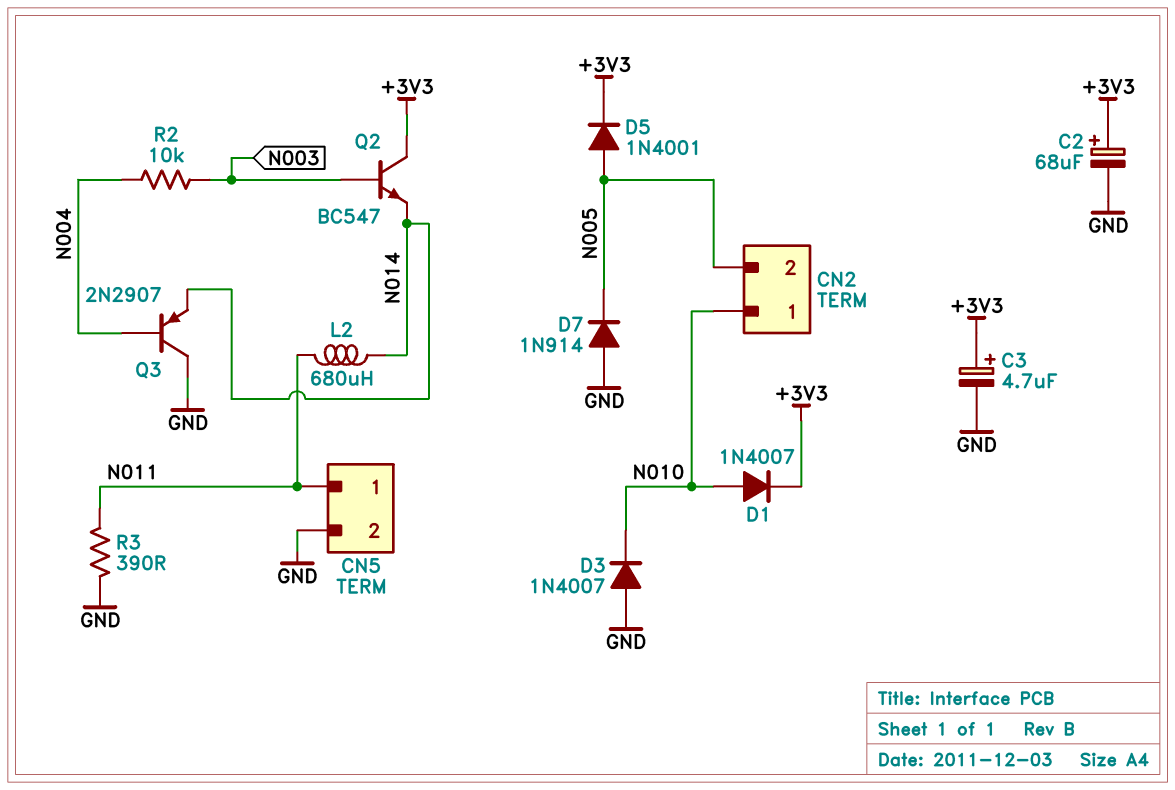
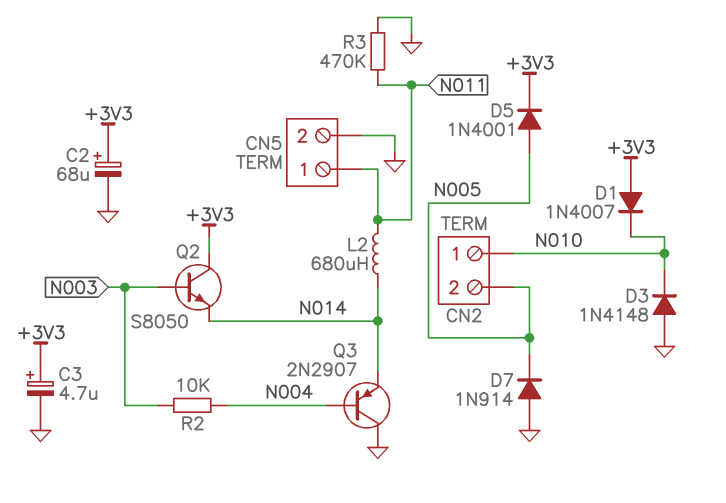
D1: diode 1N4007 (A N010, K +3V3) -> diode 1N4007 (A +3V3, K N010)
D3: diode 1N4007 (A GND, K N010) -> diode 1N4148 (A GND, K N010)
Q2: NPN BC547 (B N003, C +3V3, E N014) -> NPN S8050 (B N003, C +3V3, E N014)
R3: 390 (GND, N011) -> 470k (GND, N011)

